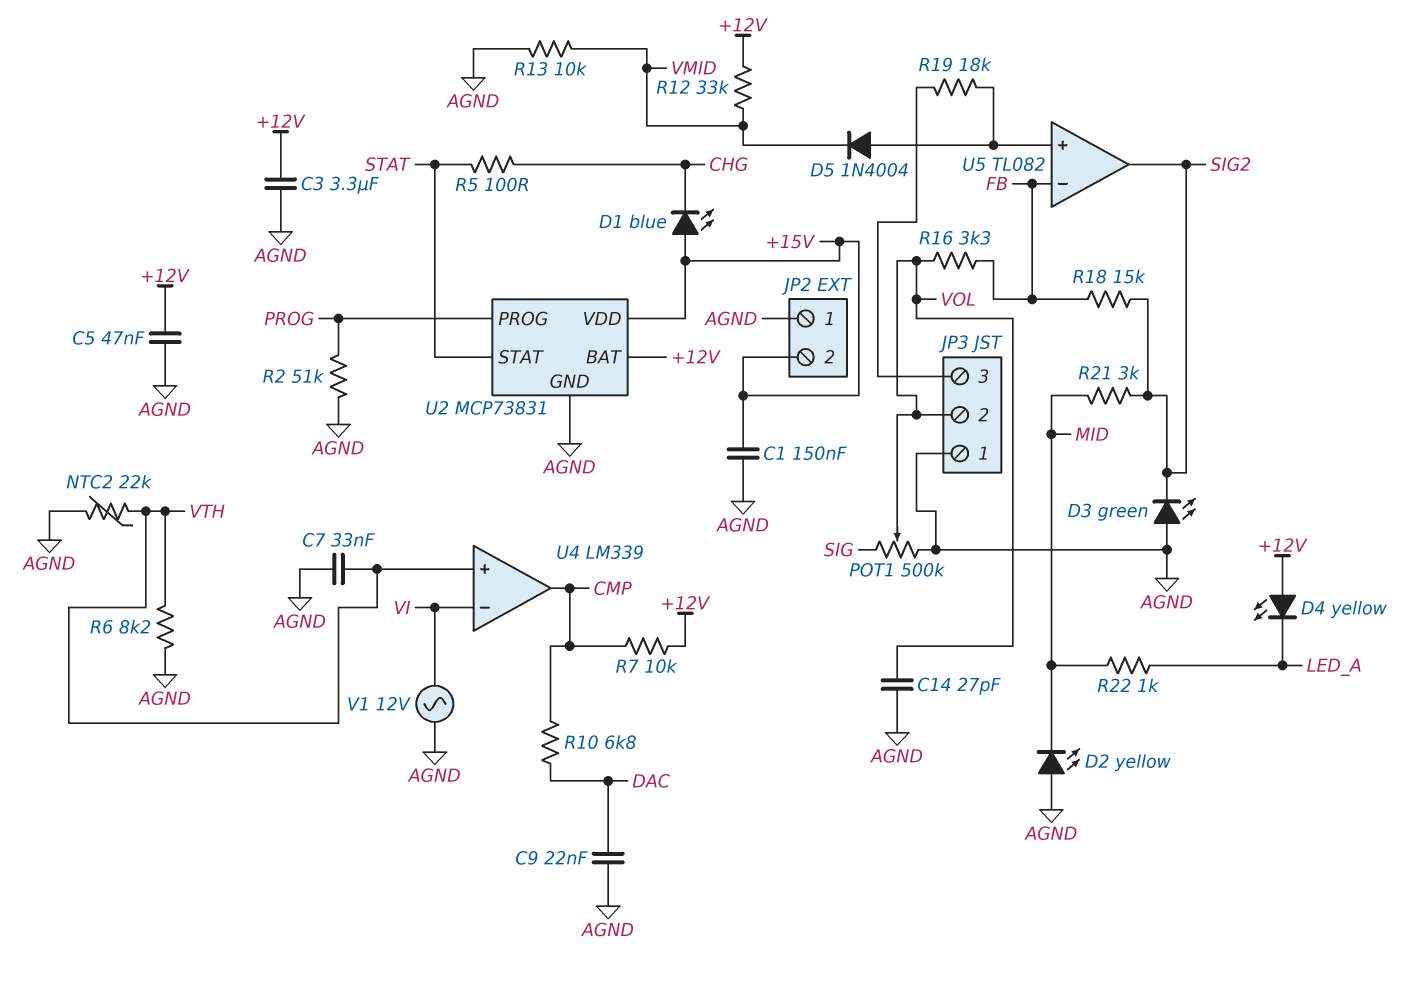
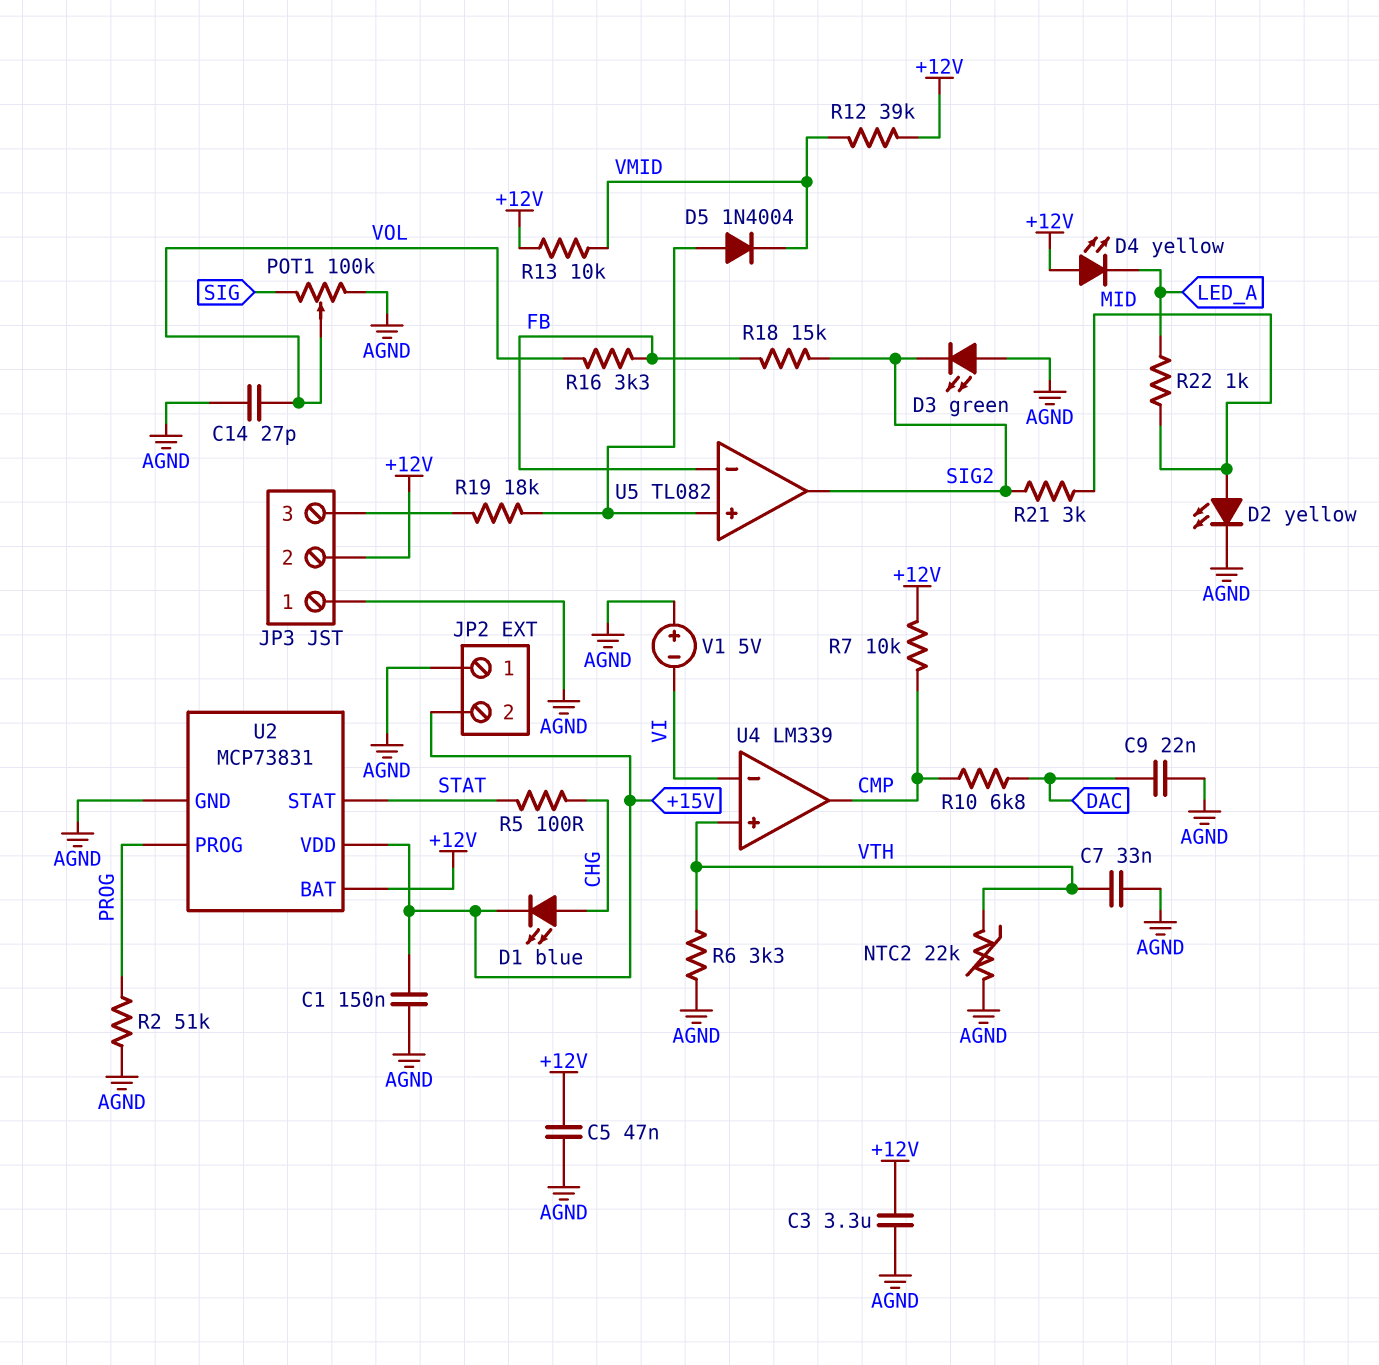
D1: LED blue (A +15V, K CHG) -> LED blue (A CHG, K +15V)
D2: LED yellow (A AGND, K MID) -> LED yellow (A MID, K AGND)
JP3 pin 2: VOL -> +12V
POT1: 500k (AGND, SIG, wiper VOL) -> 100k (AGND, SIG, wiper VOL)
R6: 8.2k (AGND, VTH) -> 3.3k (AGND, VTH)
R12: 33k (+12V, VMID) -> 39k (+12V, VMID)
R13: 10k (AGND, VMID) -> 10k (+12V, VMID)
V1: AC 12V (AGND, VI) -> 5V (plus AGND, minus VI)

